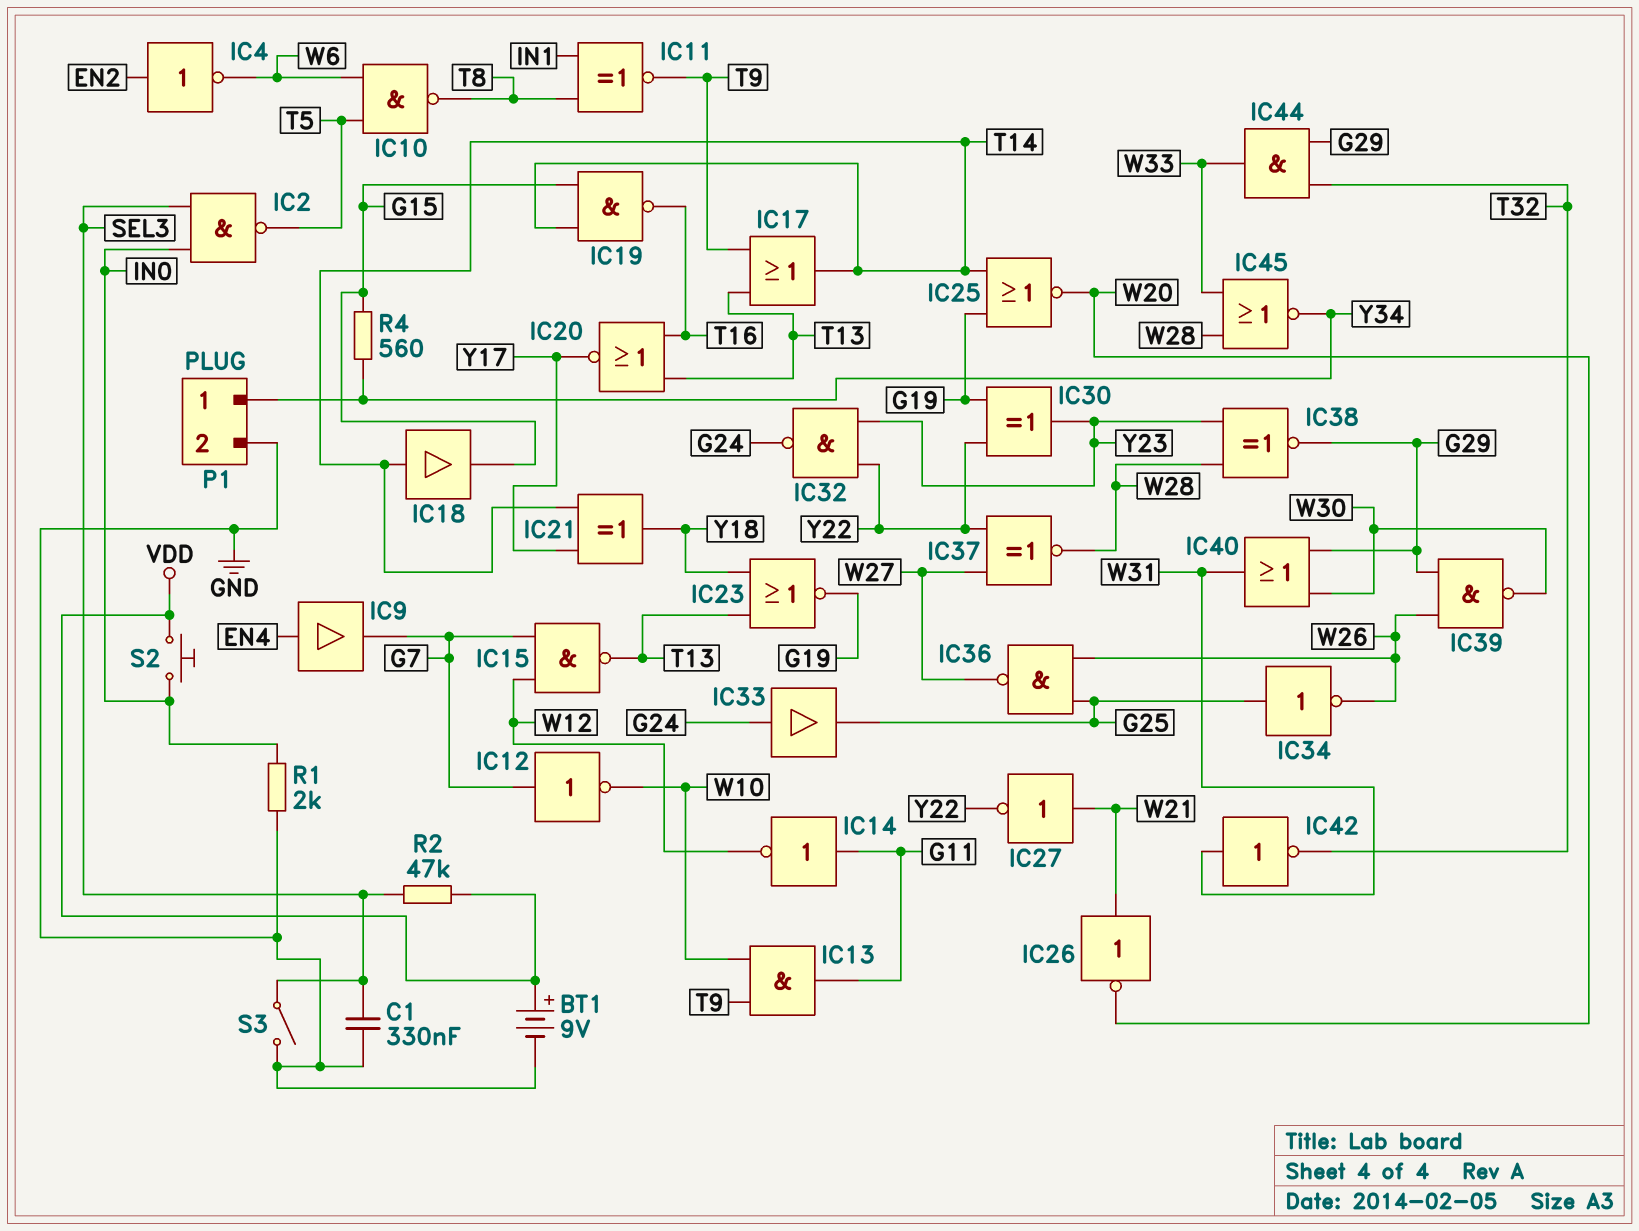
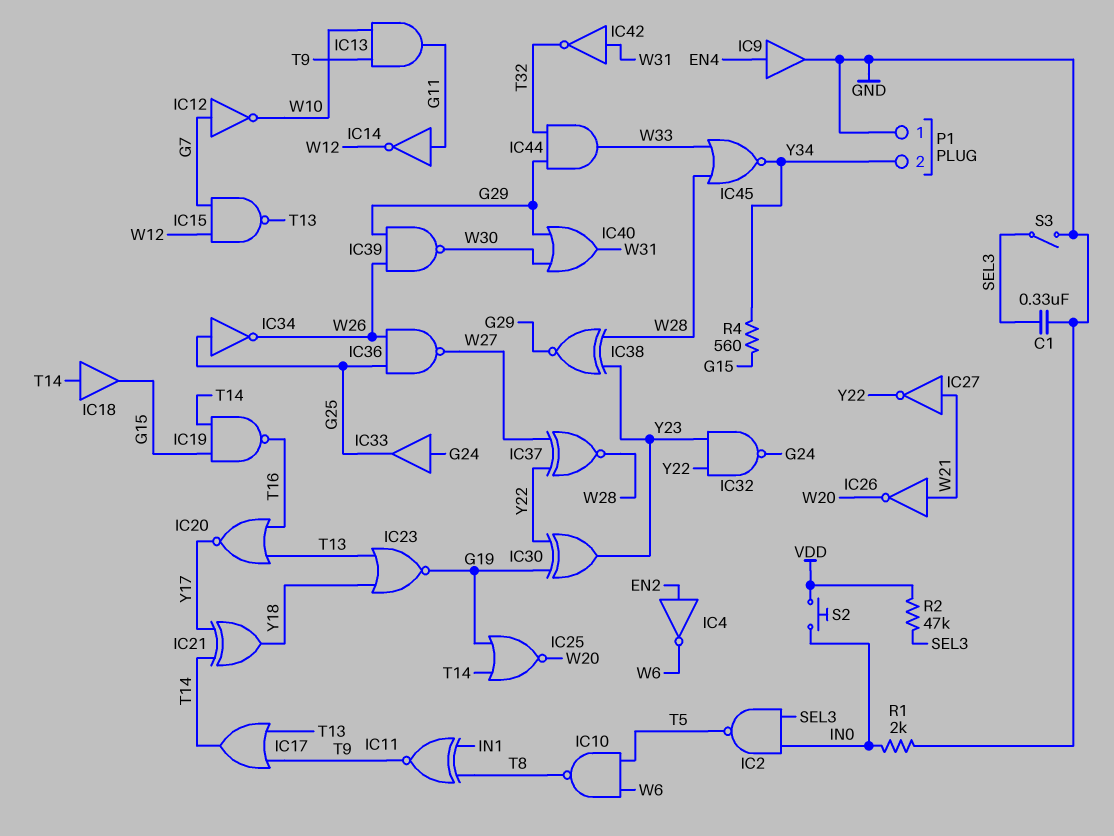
BT1: 9V (plus VDD, minus GND) -> none
IC9: buffer (in EN4, out G7) -> buffer (in EN4, out GND)
P1 pin 1: Y34 -> GND
P1 pin 2: GND -> Y34

